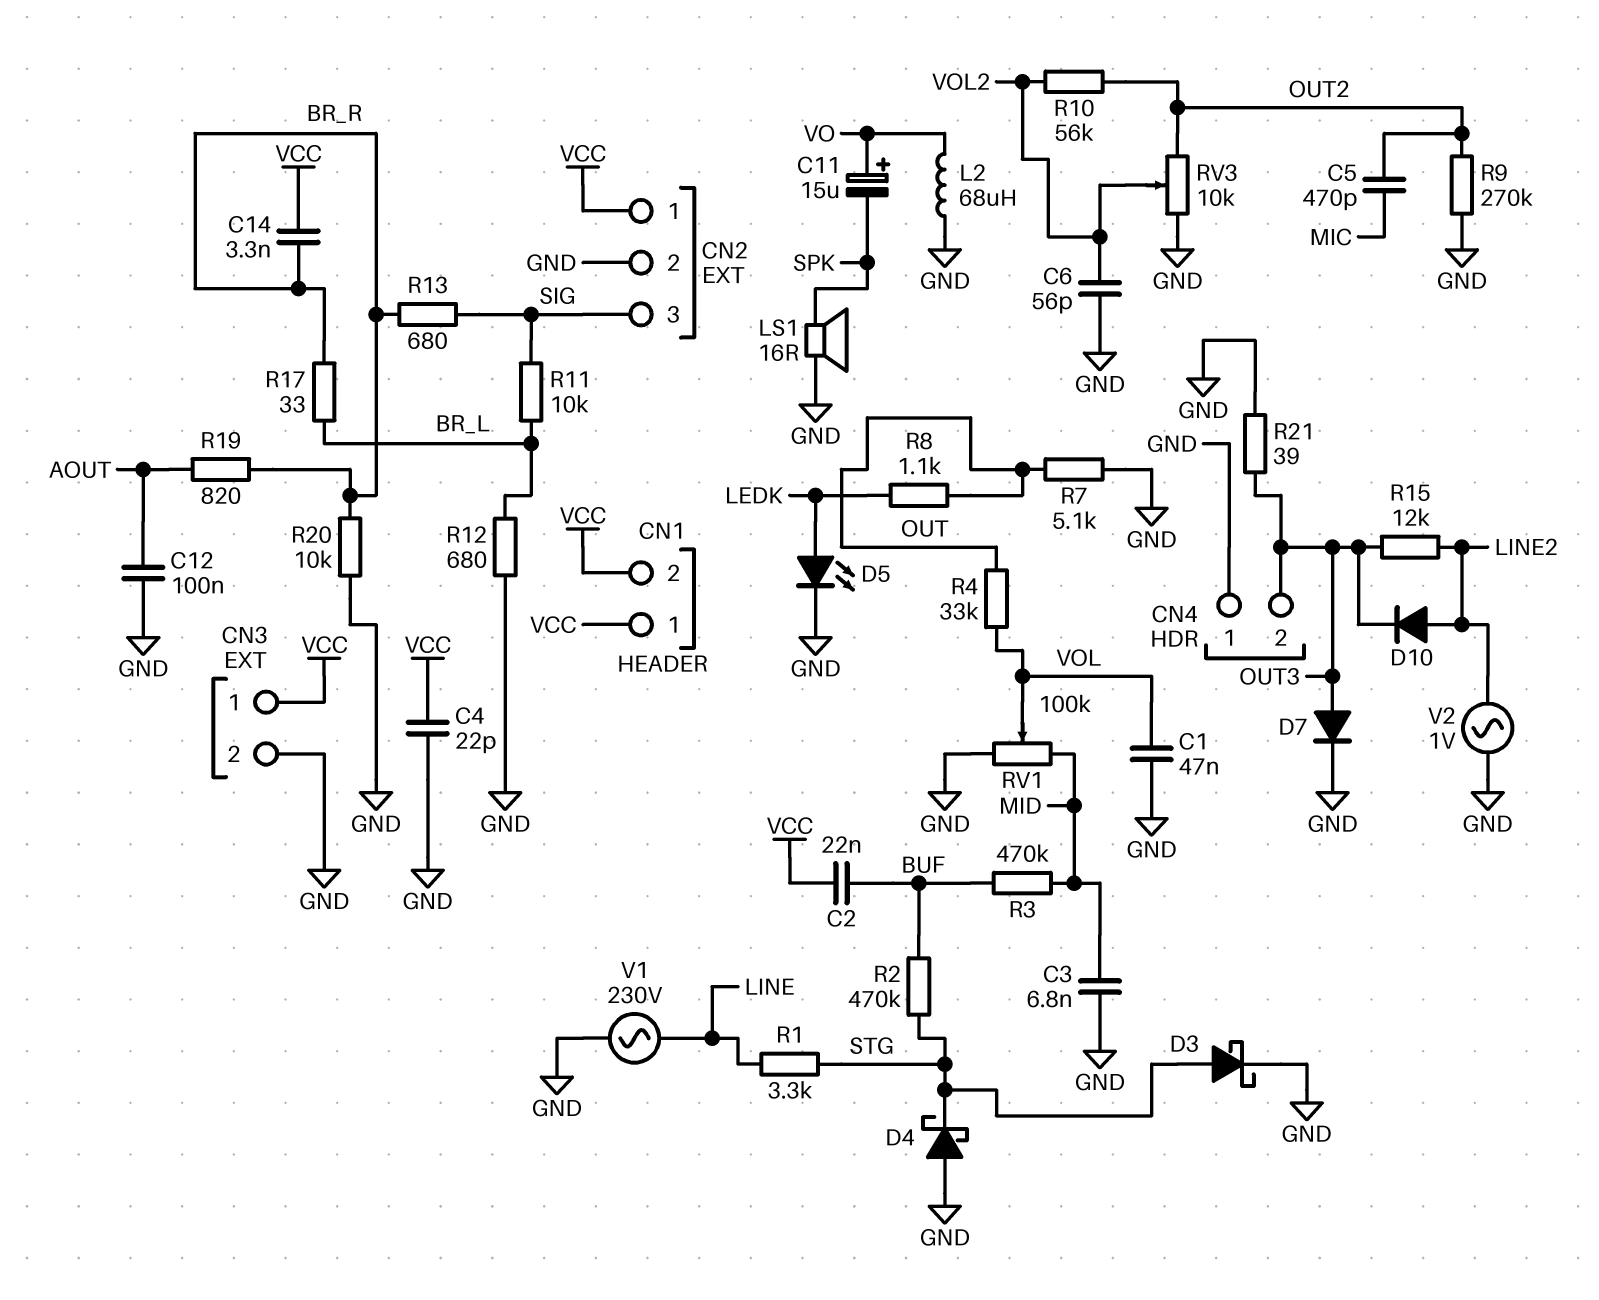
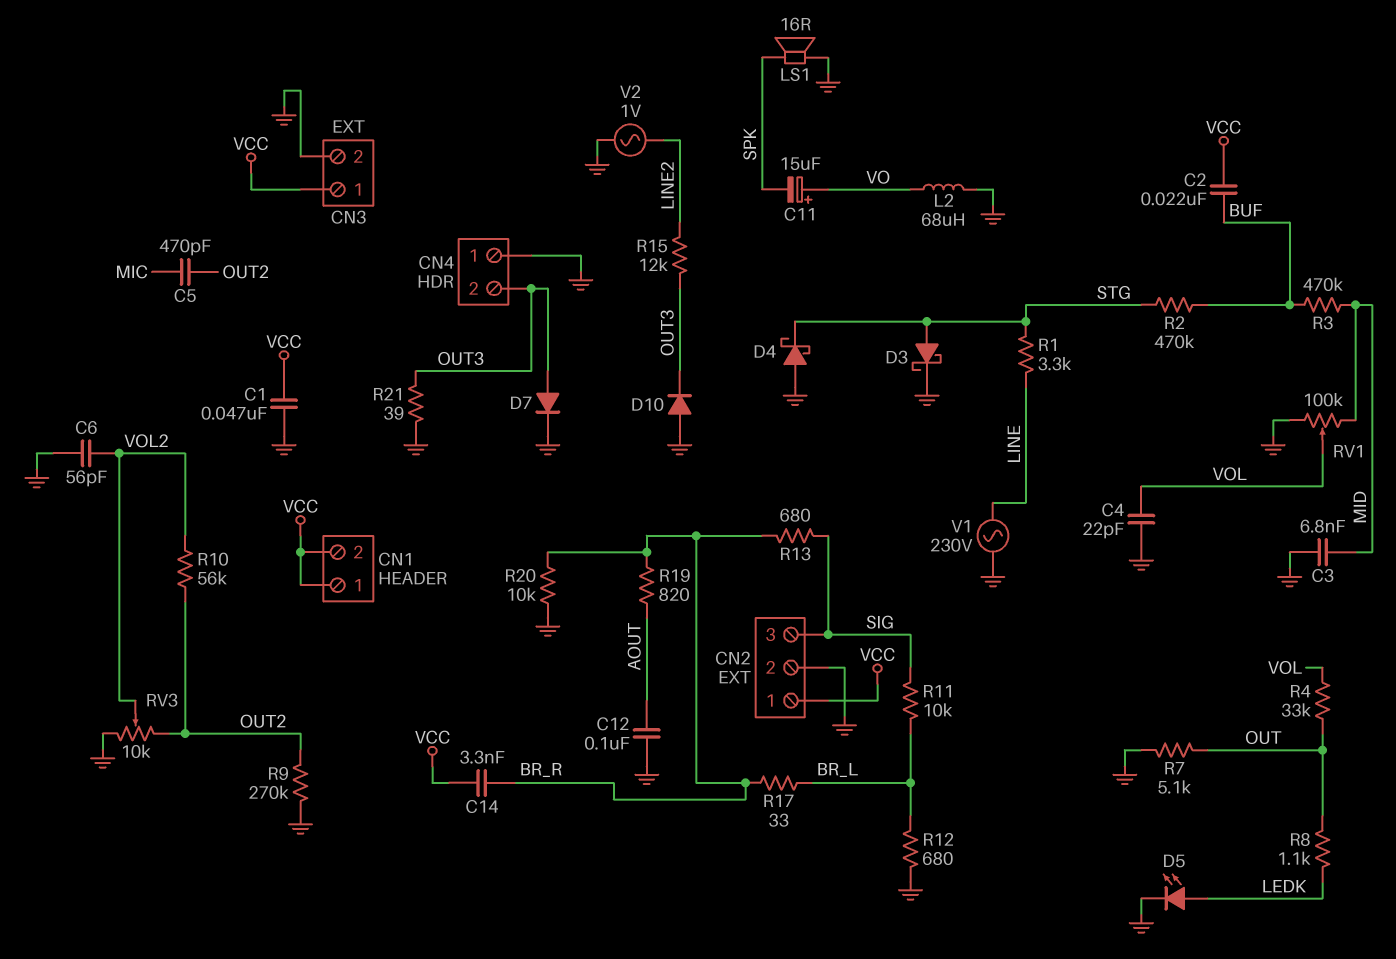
C1: 47nF (GND, VOL) -> 47nF (GND, VCC)
C4: 22pF (GND, VCC) -> 22pF (GND, VOL)
D10: diode (A LINE2, K OUT3) -> diode (A GND, K OUT3)

